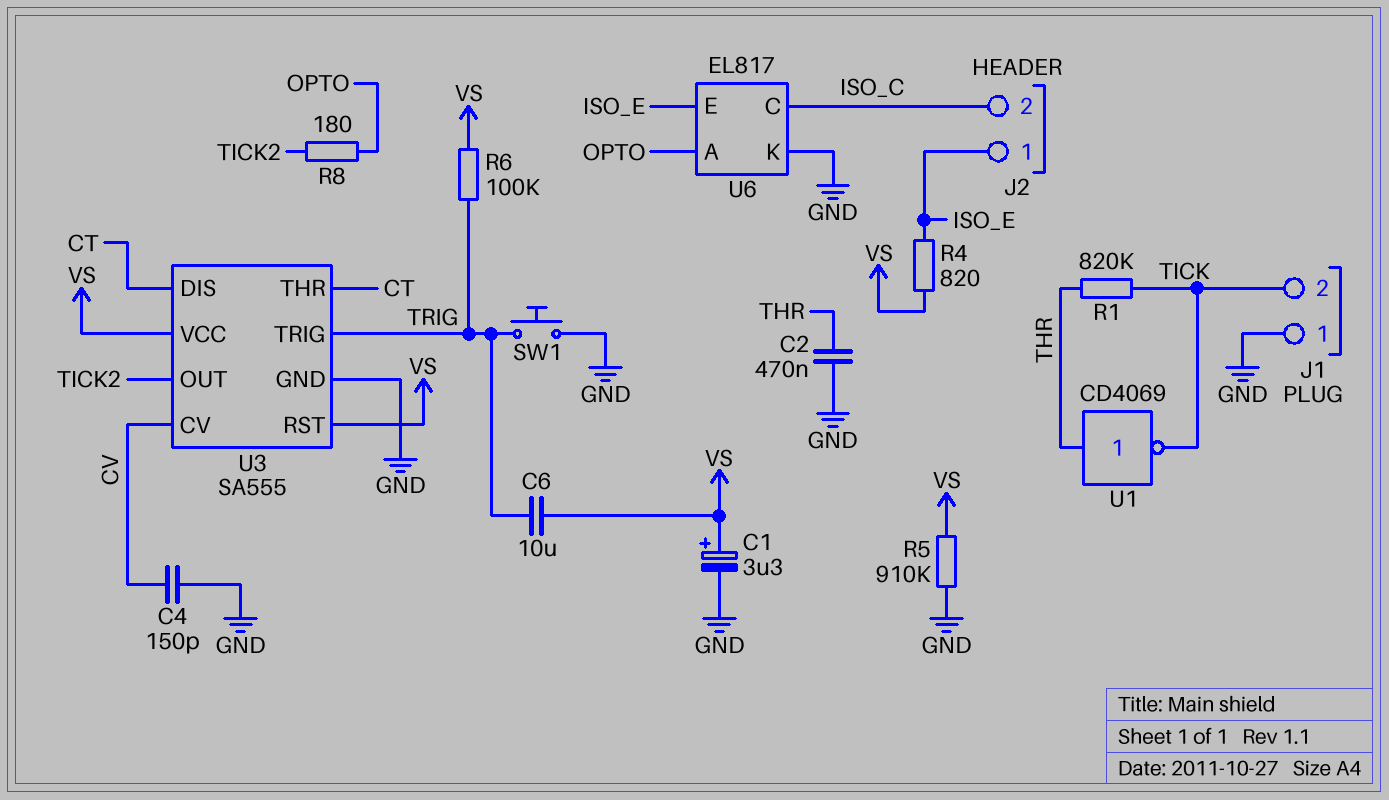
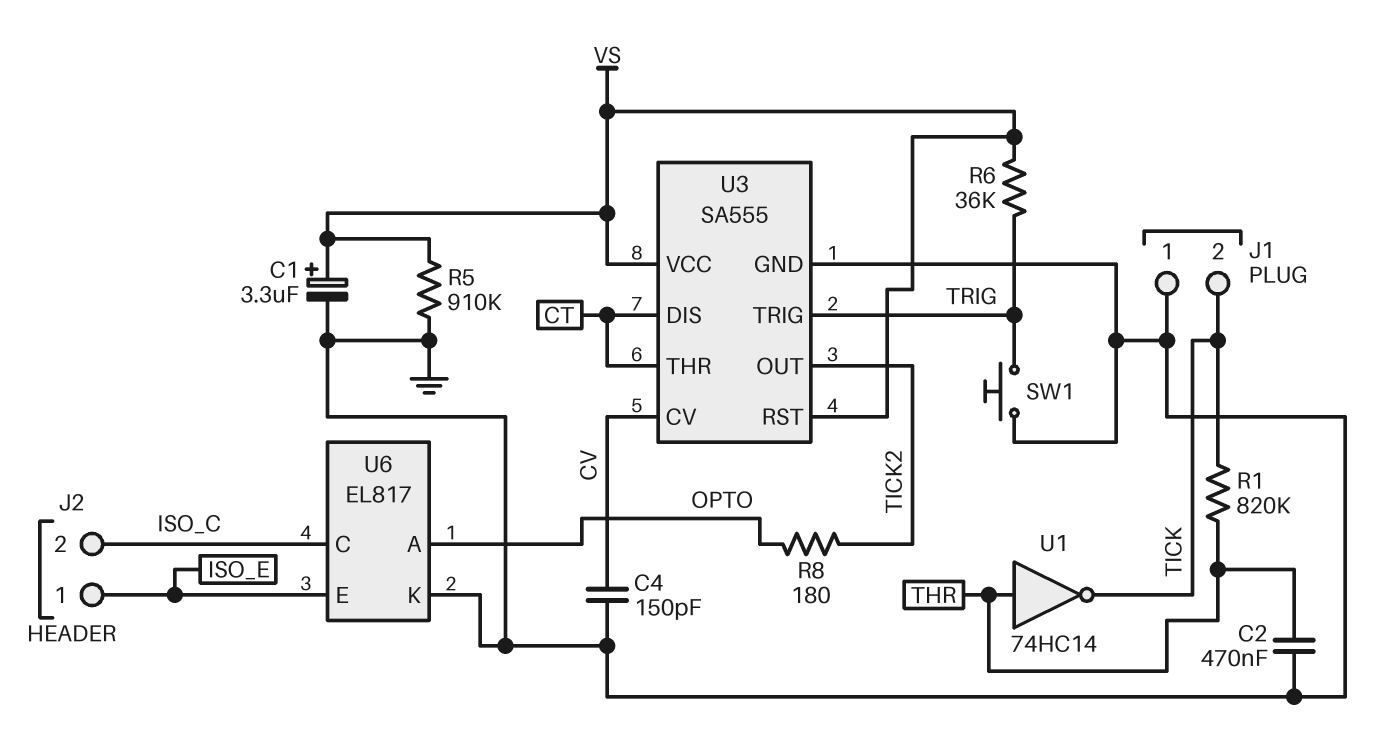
C6: 10uF (TRIG, VS) -> none
R4: 820 (ISO_E, VS) -> none
R6: 100k (TRIG, VS) -> 36k (TRIG, VS)
U1: NOT CD4069 (in THR, out TICK) -> NOT 74HC14 (in THR, out TICK)

